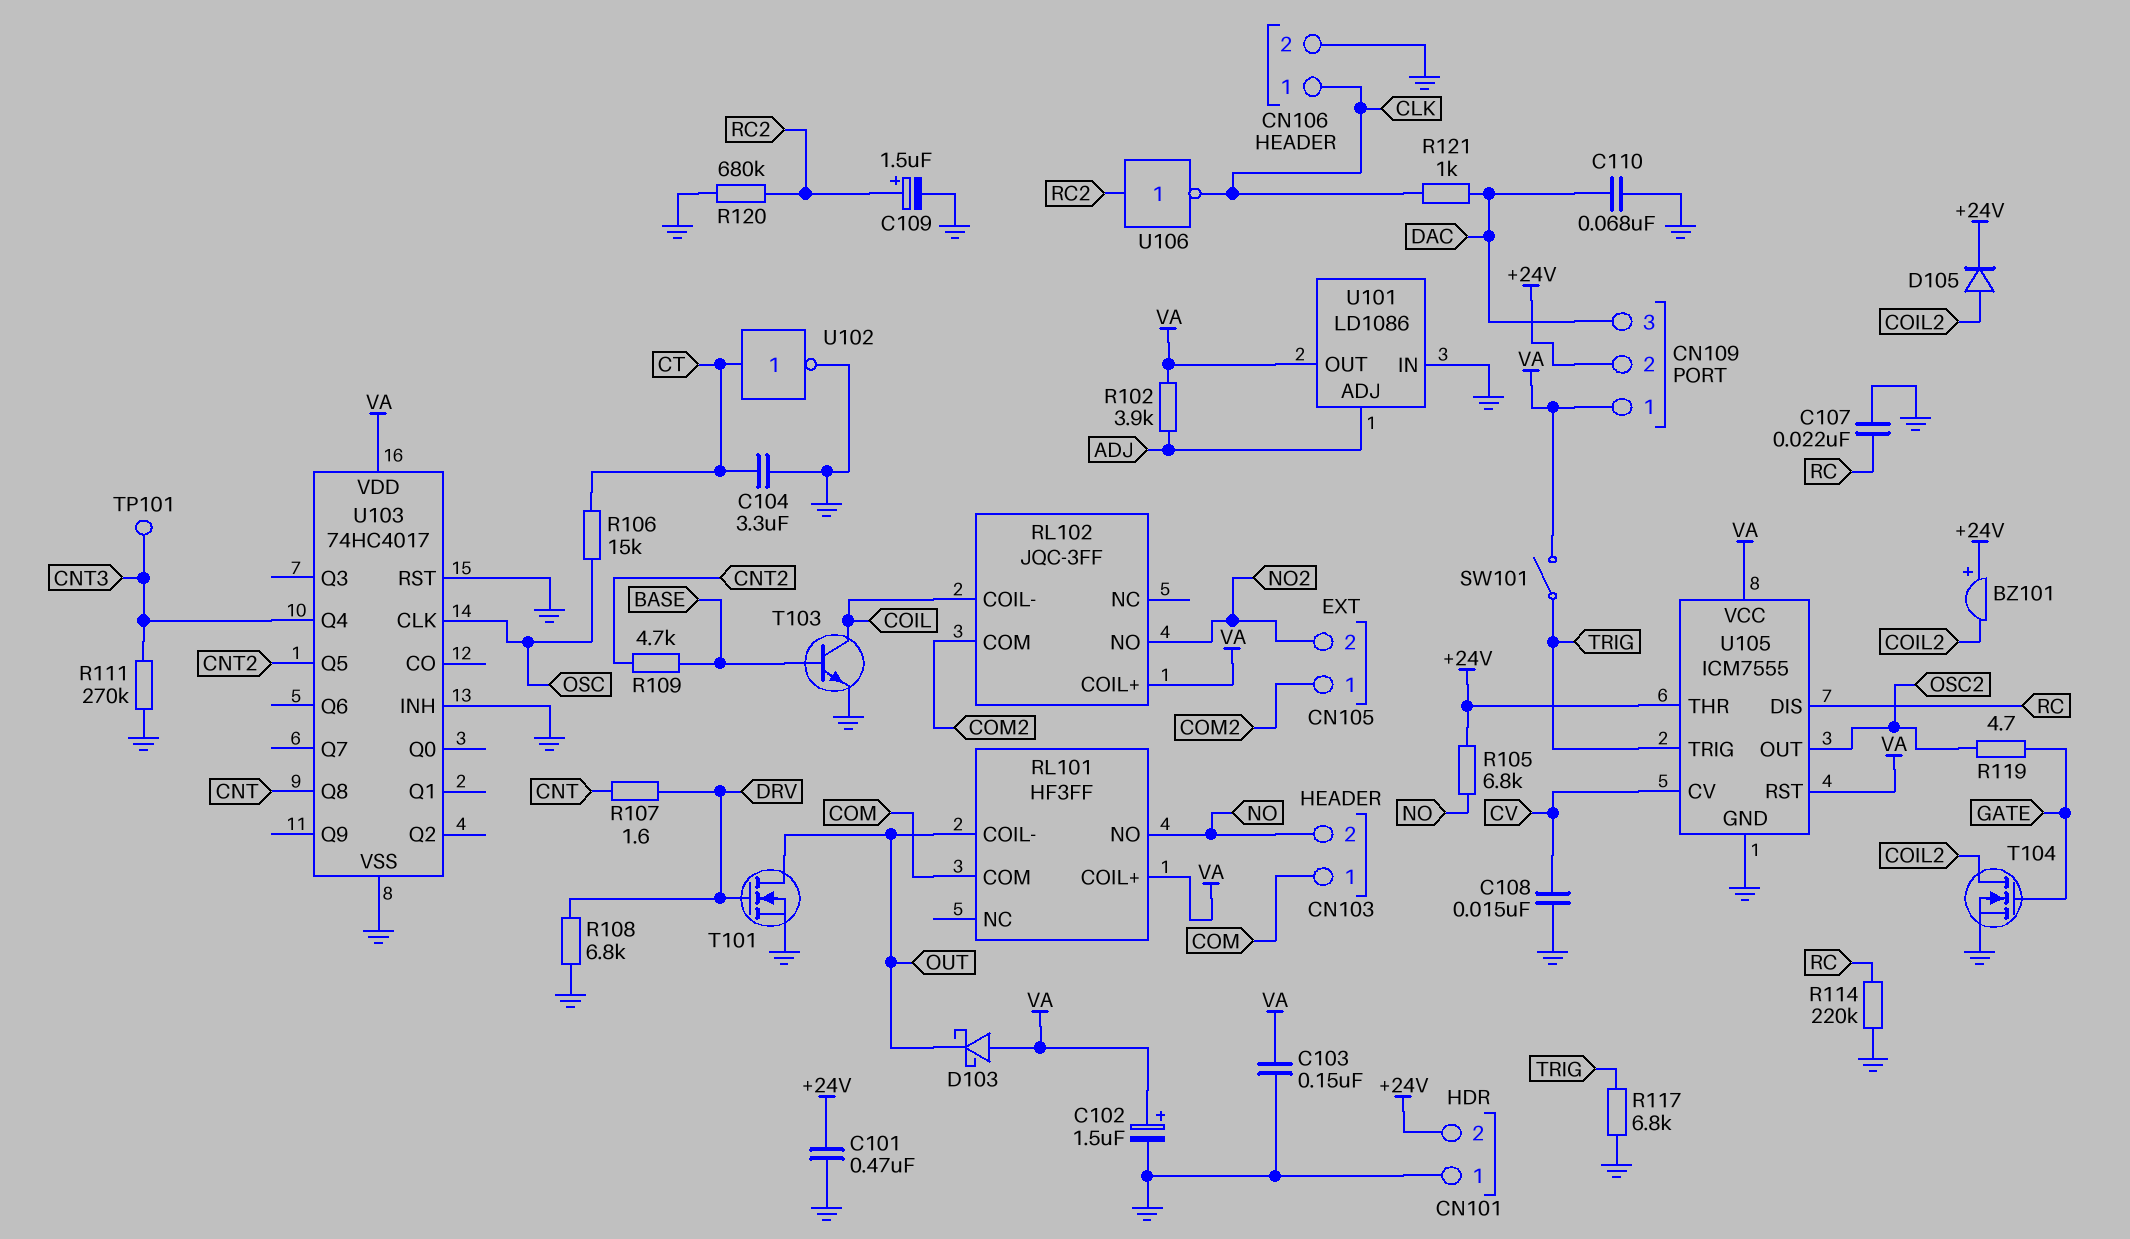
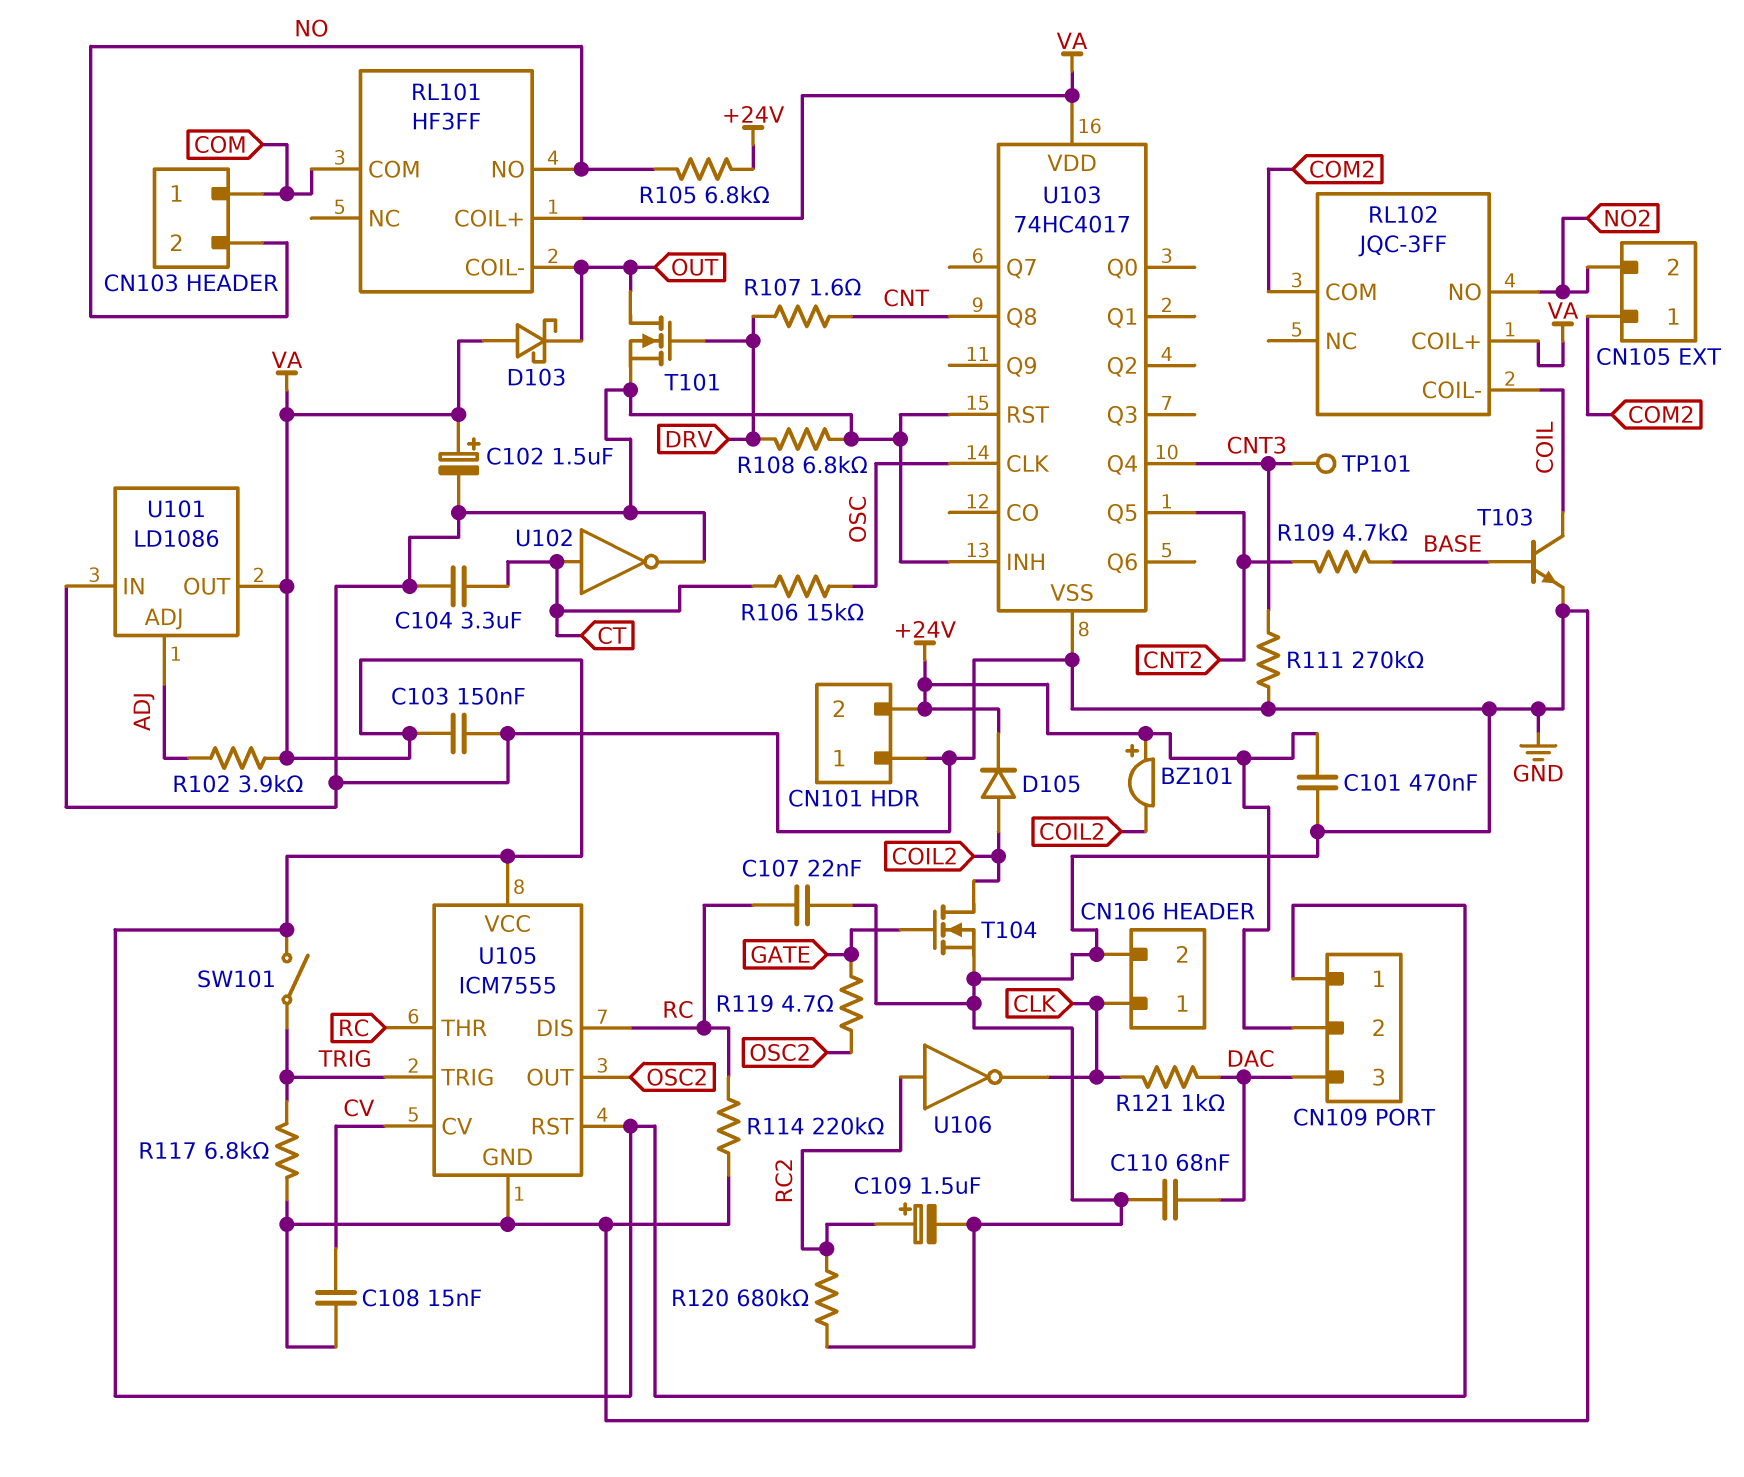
U105 pin THR: +24V -> RC

